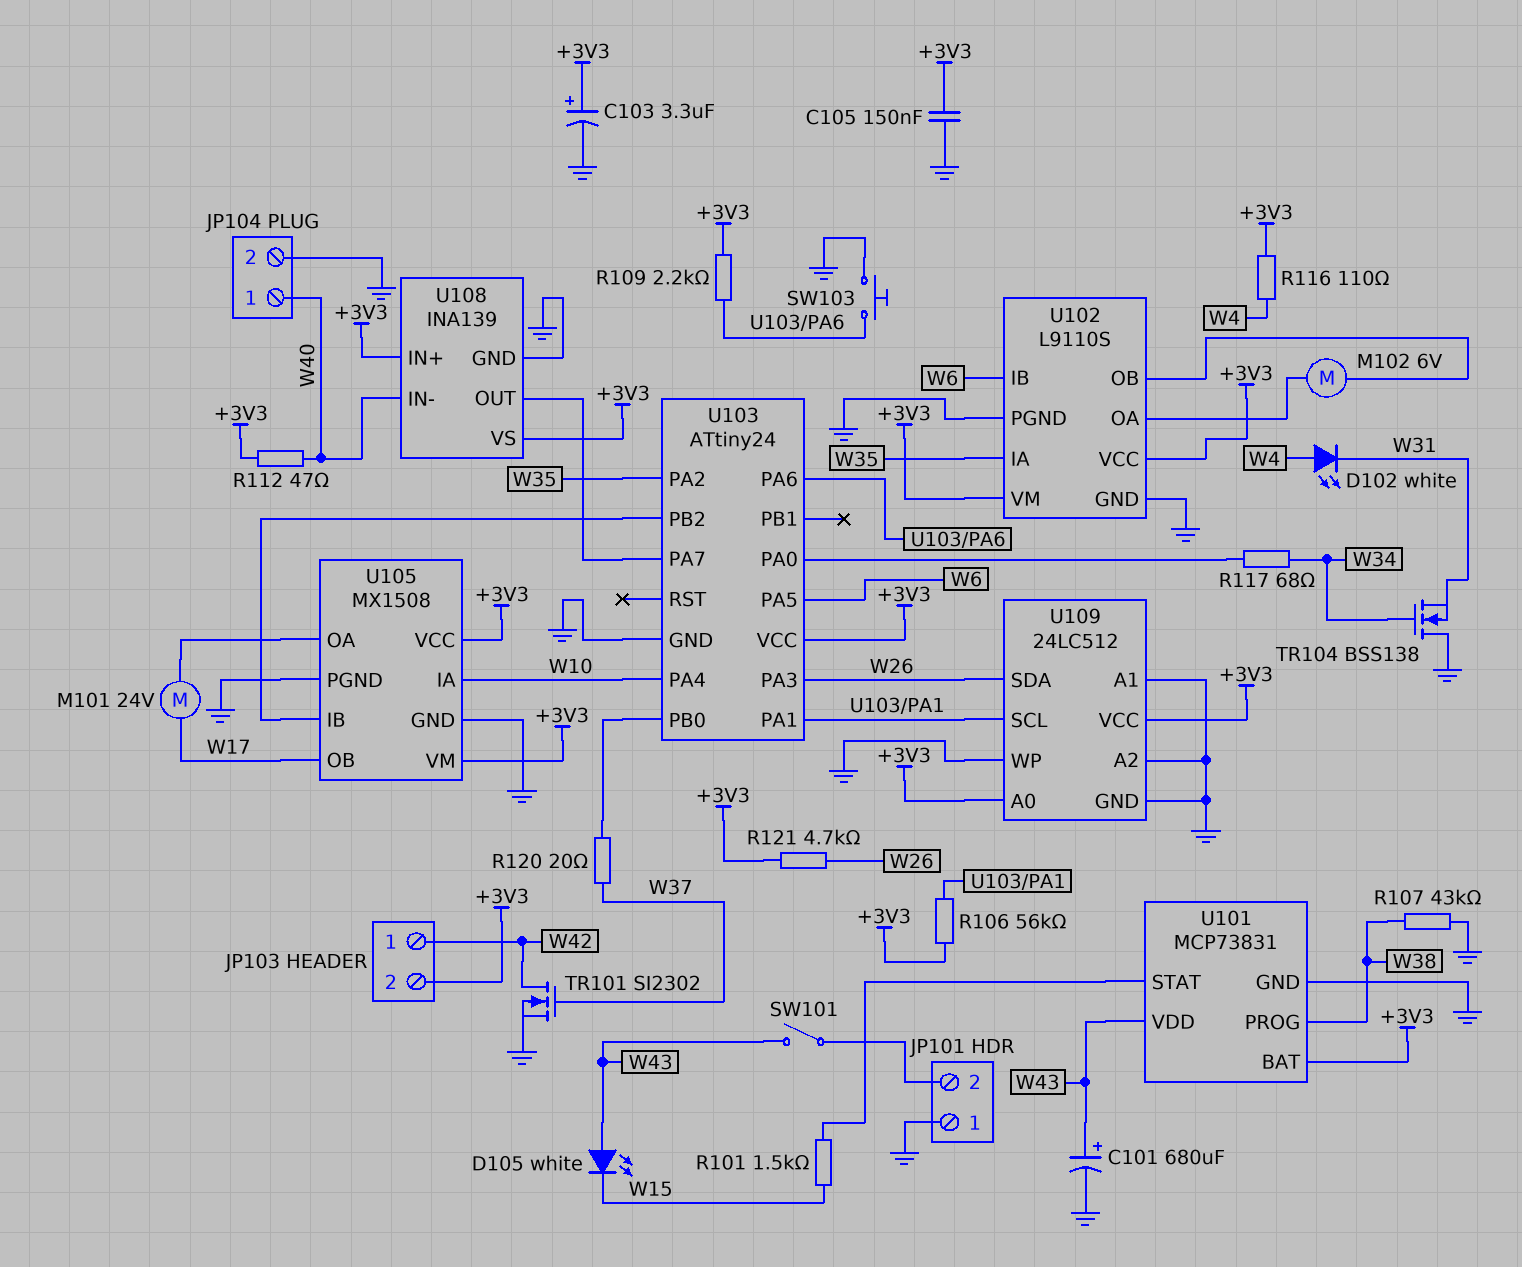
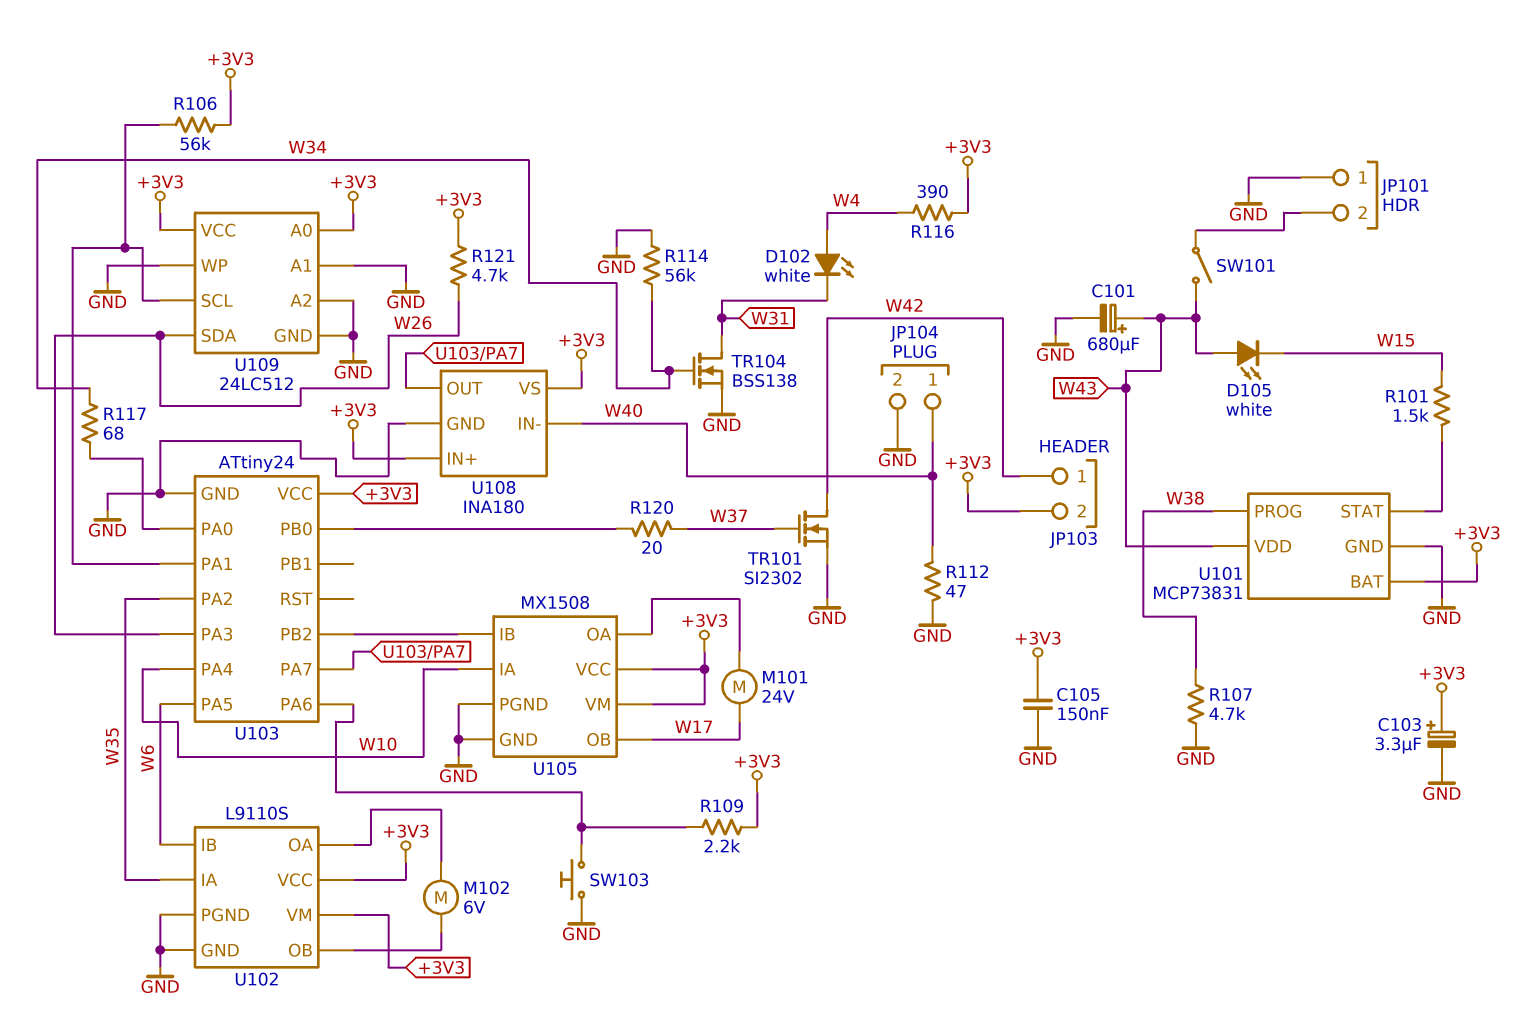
R107: 43k (GND, W38) -> 4.7k (GND, W38)
R112: 47 (+3V3, W40) -> 47 (GND, W40)
R114: none -> 56k (GND, W34)
R116: 110 (+3V3, W4) -> 390 (+3V3, W4)
TR104: NMOS BSS138 (G W34, D GND, S W31) -> NMOS BSS138 (G W34, D W31, S GND)
U108: INA139 -> INA180

